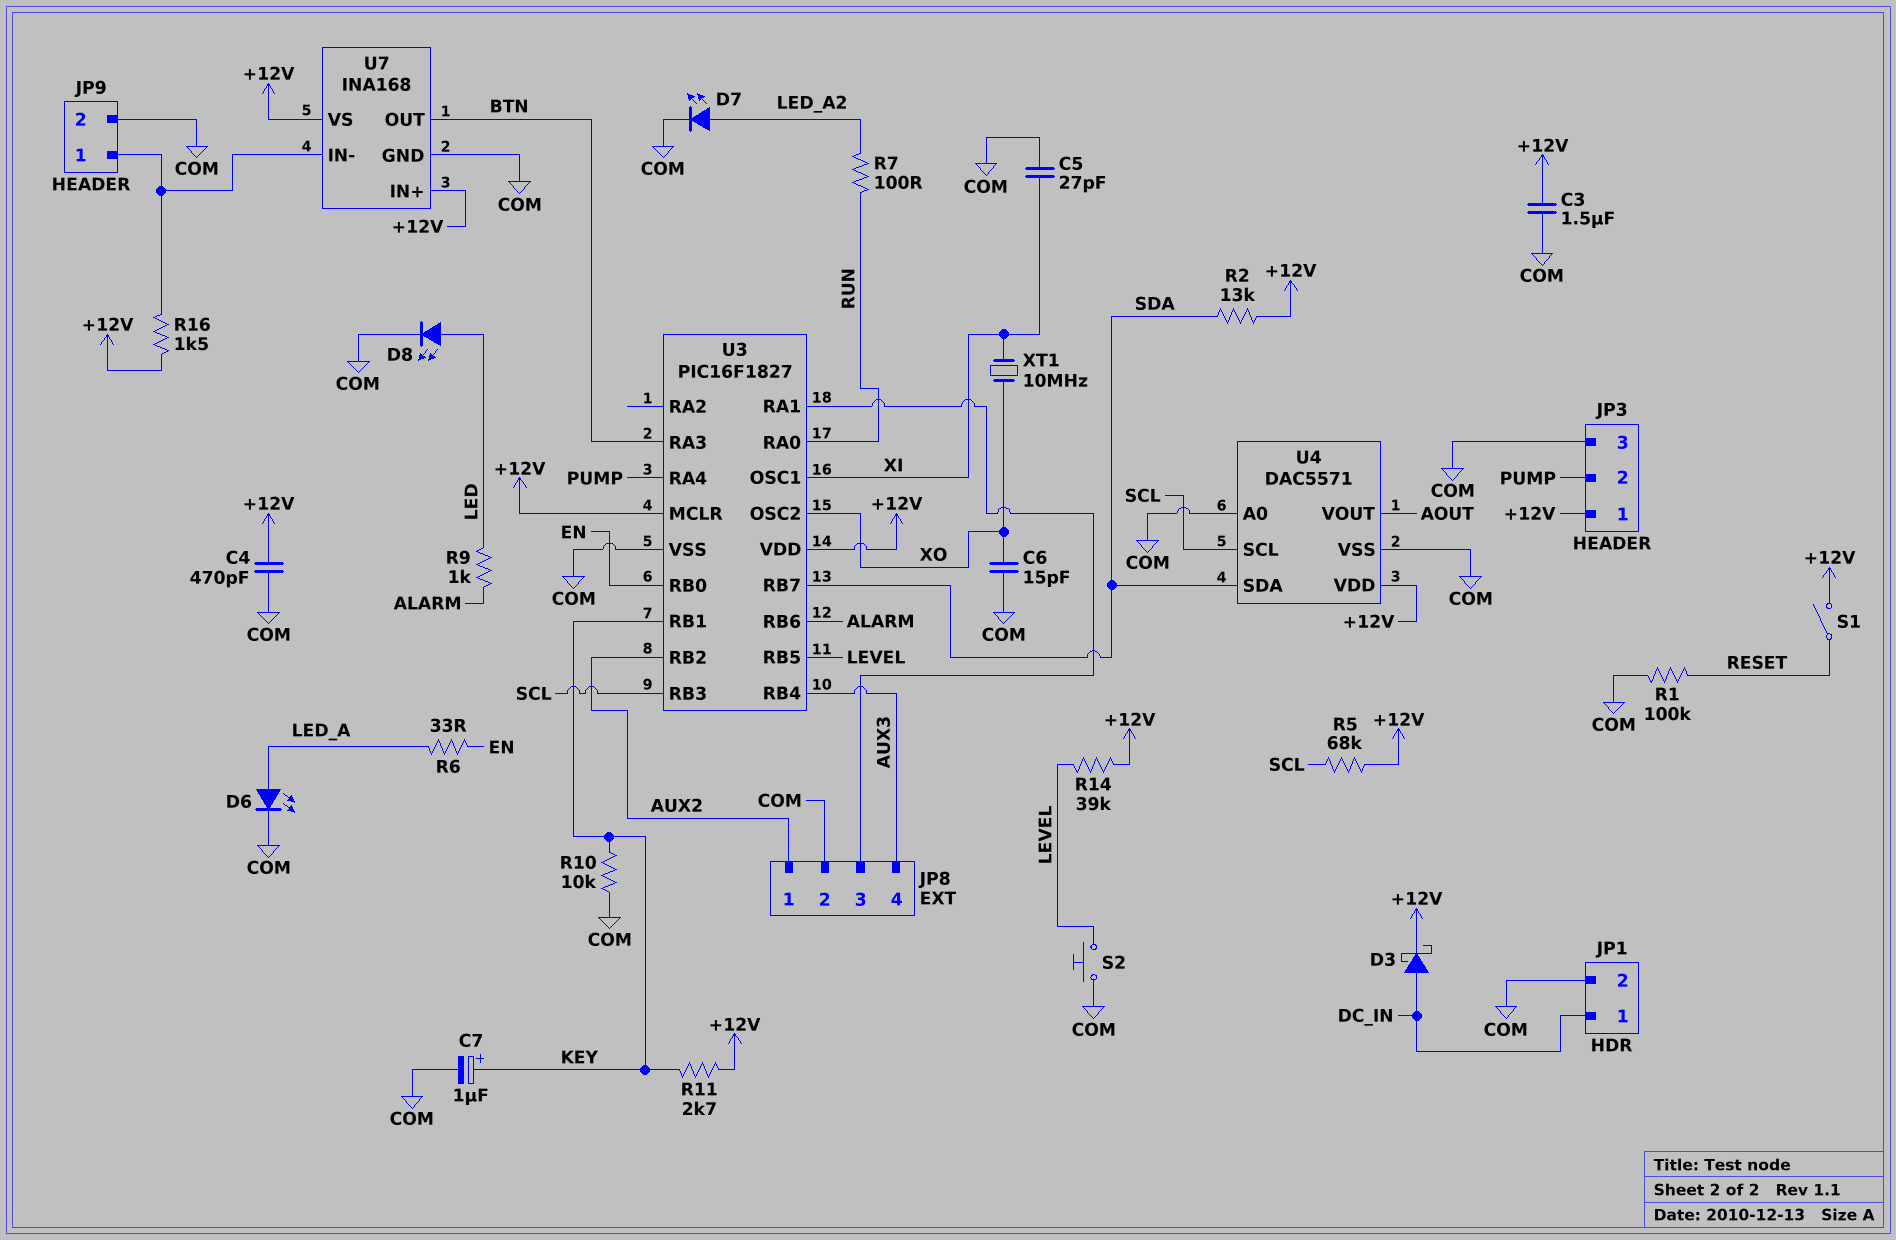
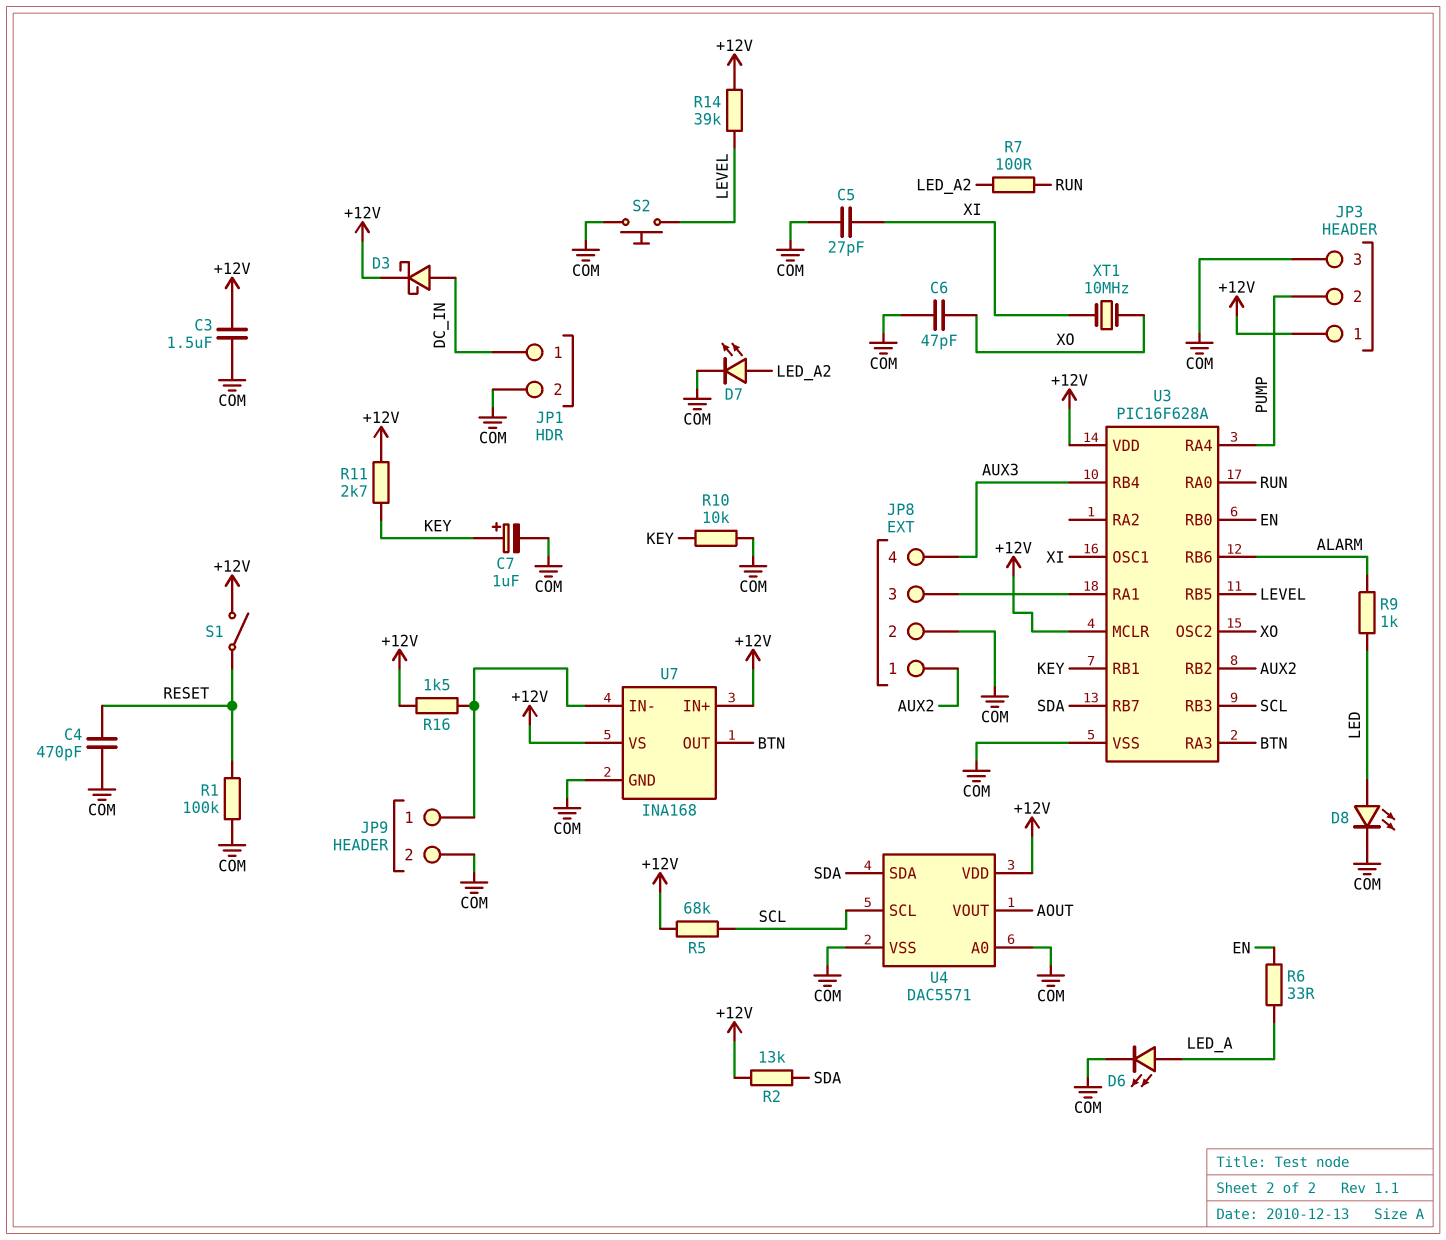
C4: 470pF (+12V, COM) -> 470pF (COM, RESET)
C6: 15pF (COM, XO) -> 47pF (COM, XO)
U3: PIC16F1827 -> PIC16F628A

